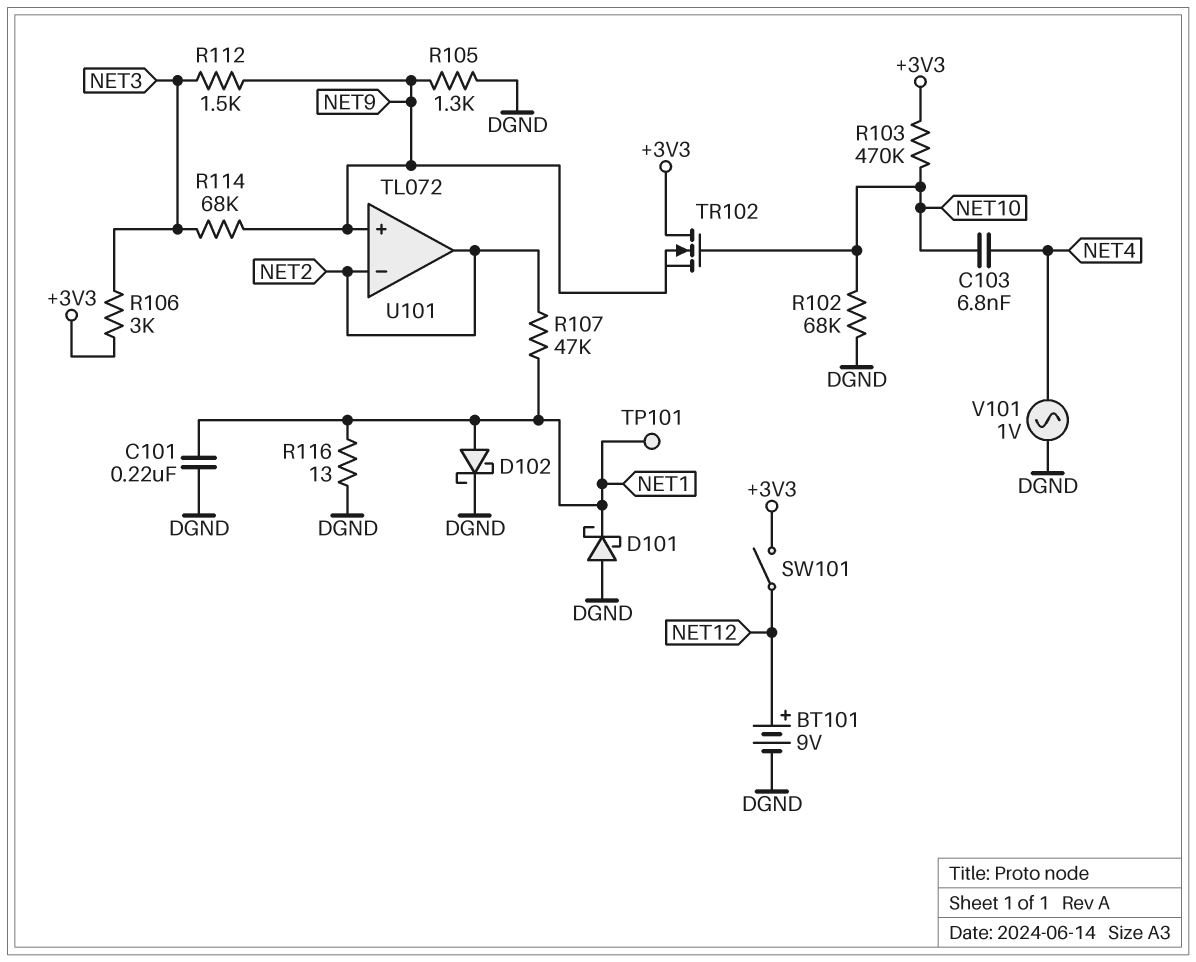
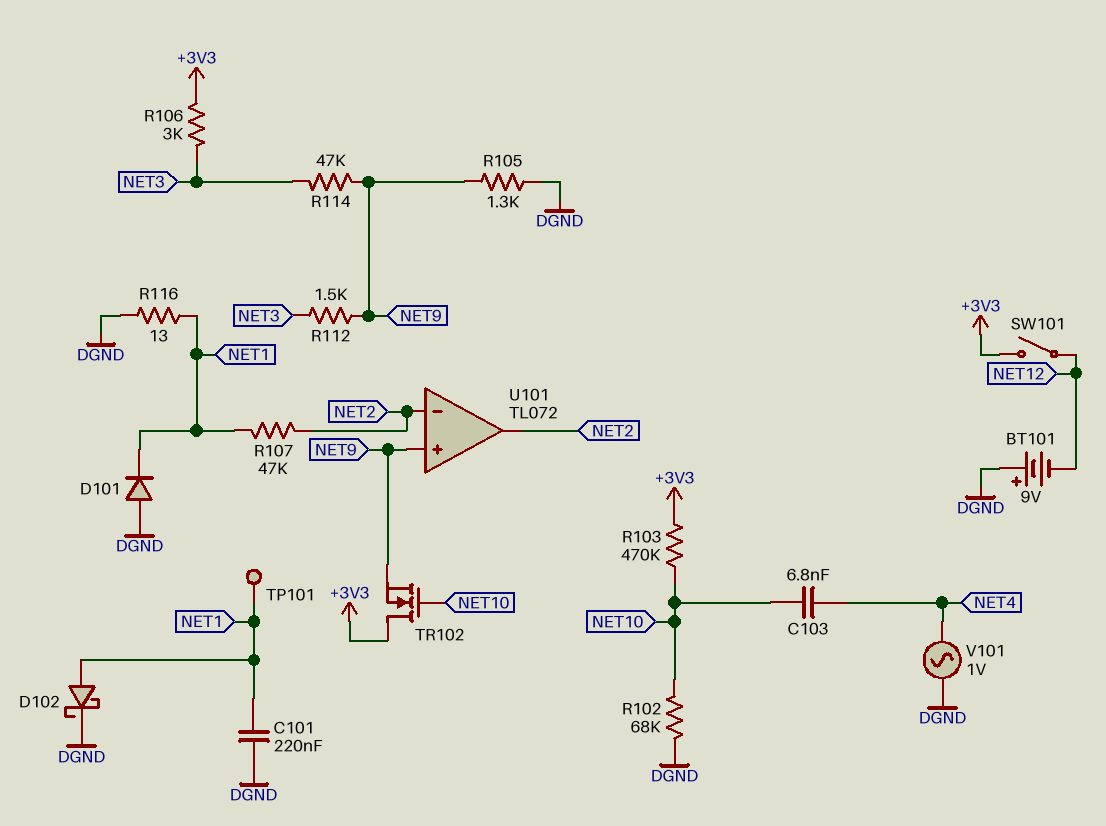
BT101: 9V (plus NET12, minus DGND) -> 9V (plus DGND, minus NET12)
D101: schottky (A DGND, K NET1) -> diode (A DGND, K NET1)
R114: 68k (NET3, NET9) -> 47k (NET3, NET9)

